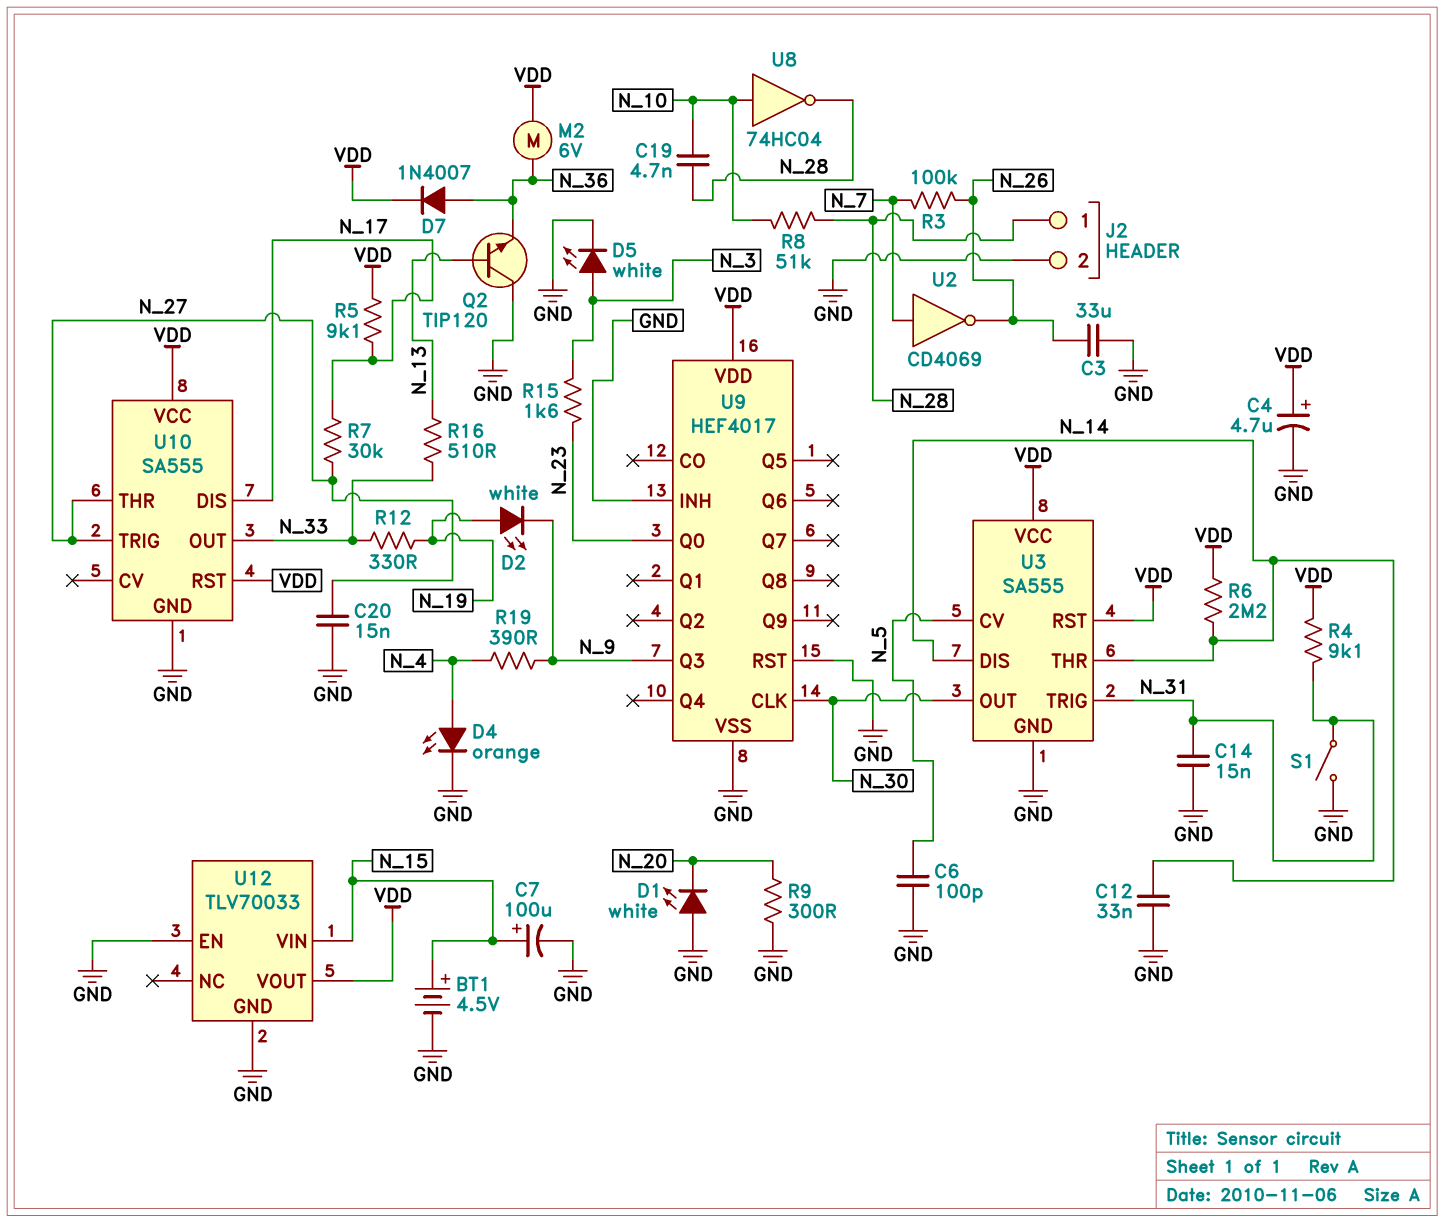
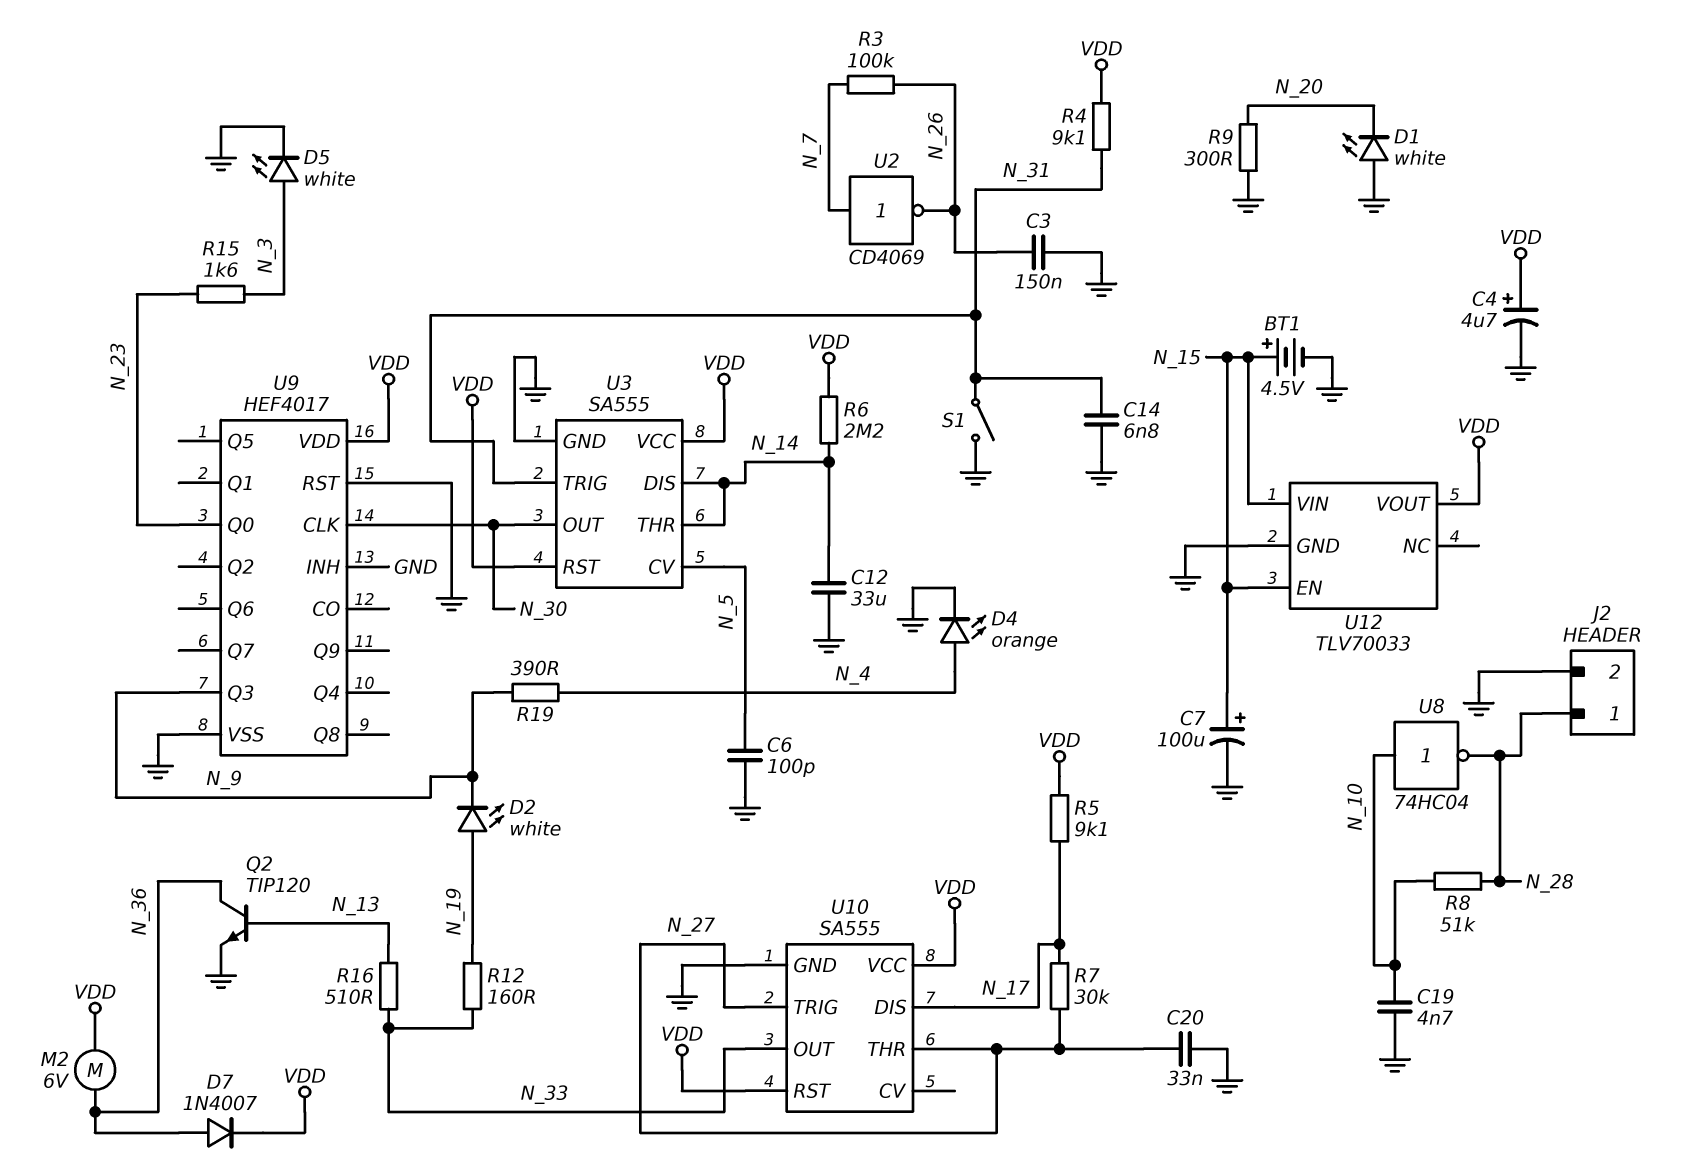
C3: 33uF (GND, N_26) -> 150nF (GND, N_26)
C12: 33nF (GND, N_14) -> 33uF (GND, N_14)
C14: 15nF (GND, N_31) -> 6.8nF (GND, N_31)
C19: 4.7nF (N_10, N_28) -> 4.7nF (GND, N_10)
C20: 15nF (GND, N_27) -> 33nF (GND, N_27)
Q2: NPN TIP120 (B N_13, C GND, E N_36) -> NPN TIP120 (B N_13, C N_36, E GND)
R12: 330 (N_19, N_33) -> 160 (N_19, N_33)
U12 pin EN: GND -> N_15

